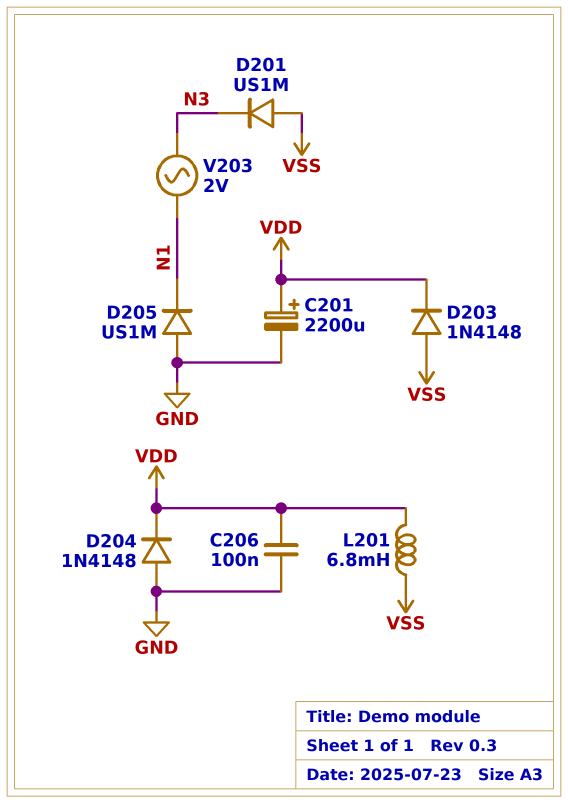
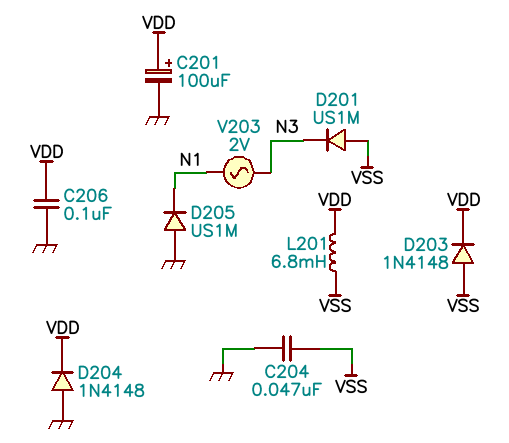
C201: 2200uF (plus VDD, minus GND) -> 100uF (plus VDD, minus GND)
C204: none -> 47nF (GND, VSS)

